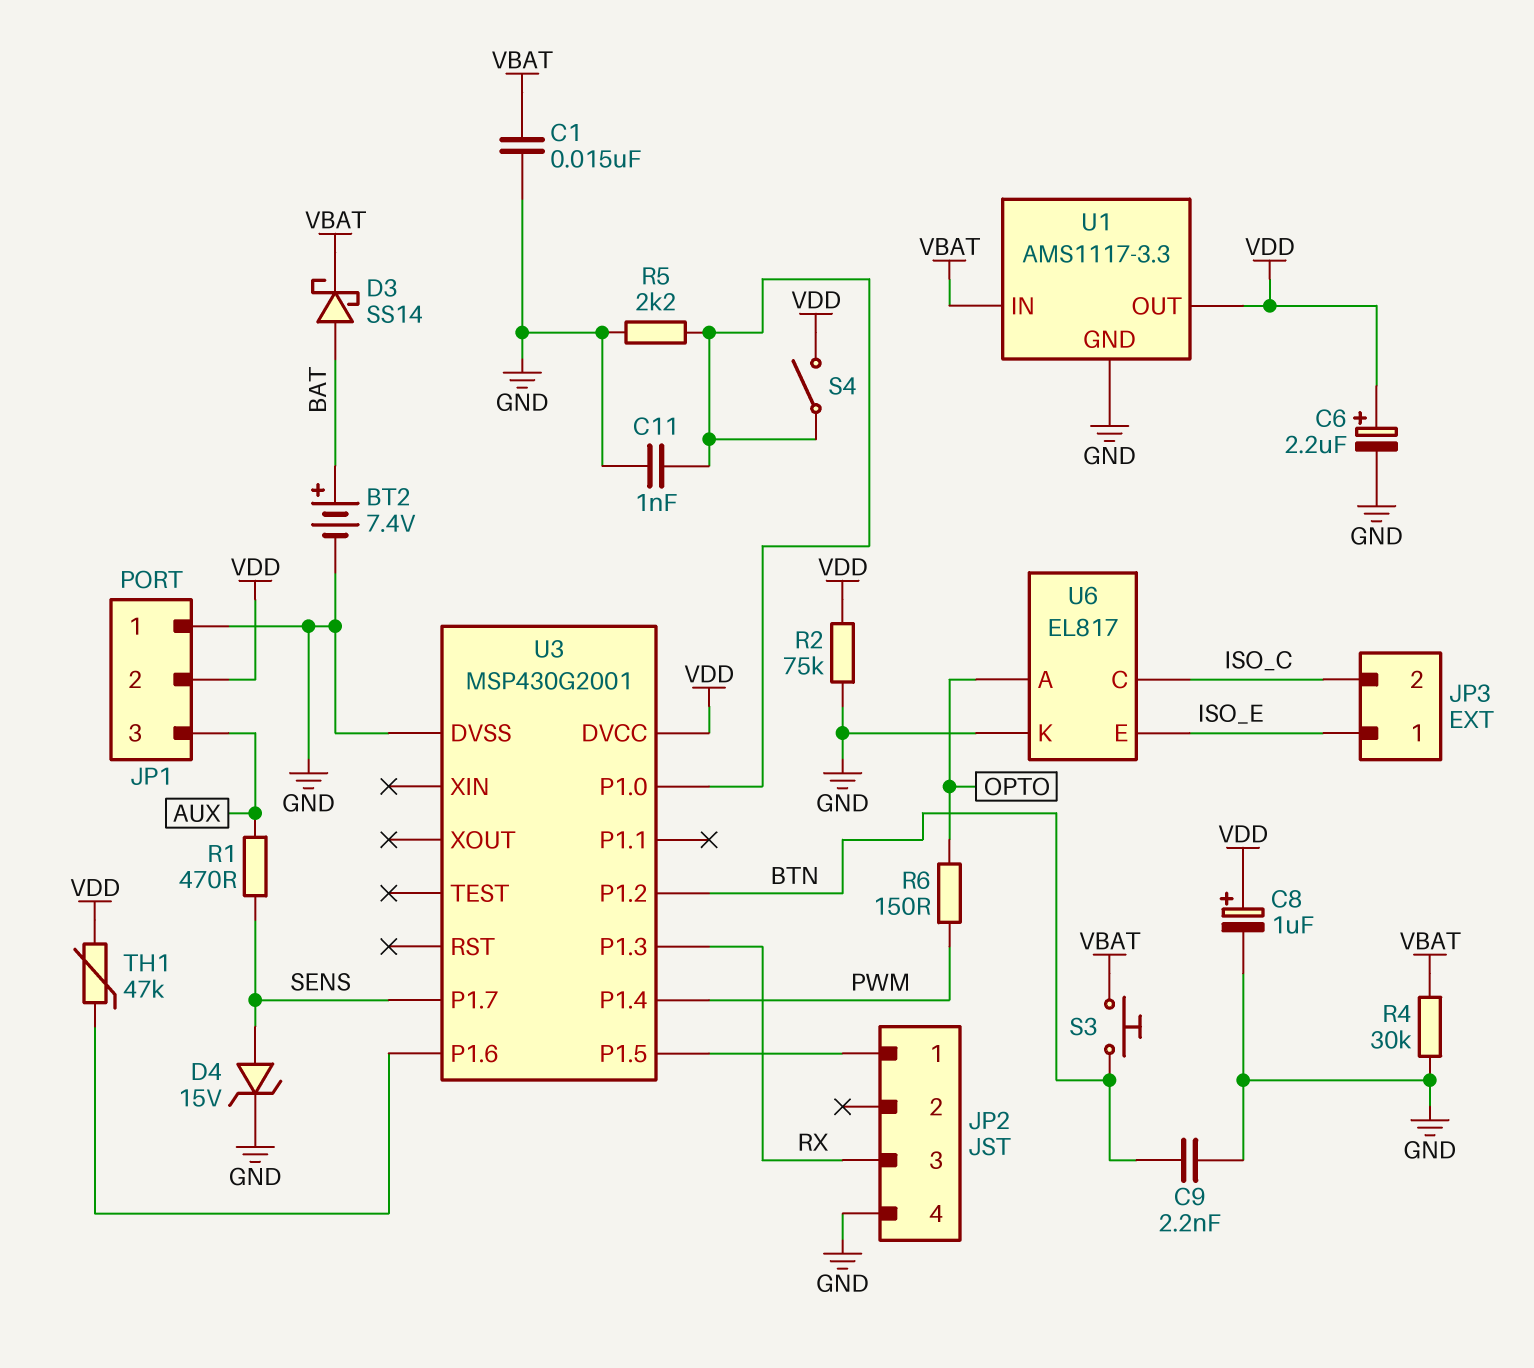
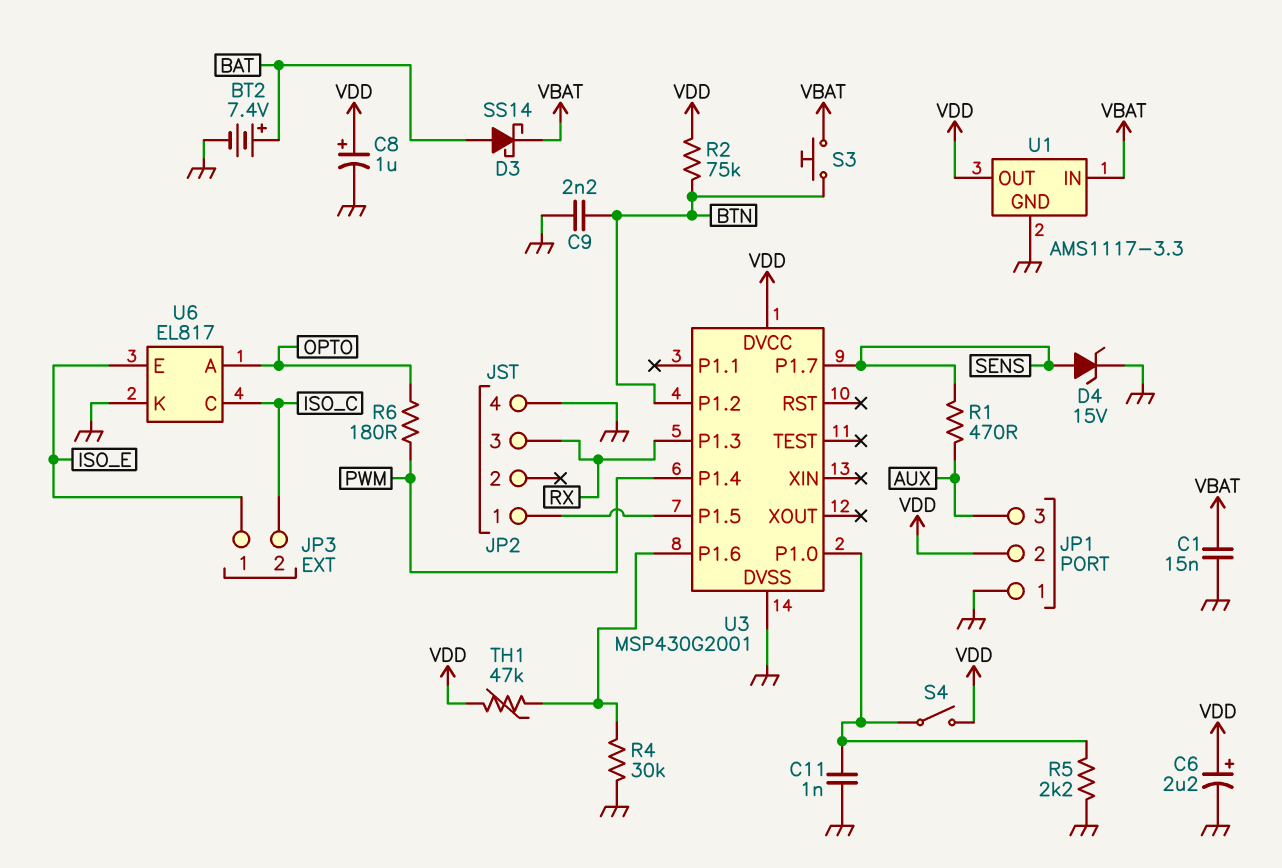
R2: 75k (GND, VDD) -> 75k (BTN, VDD)
R4: 30k (GND, VBAT) -> 30k (GND, U3/P1.6)
R6: 150 (OPTO, PWM) -> 180 (OPTO, PWM)

